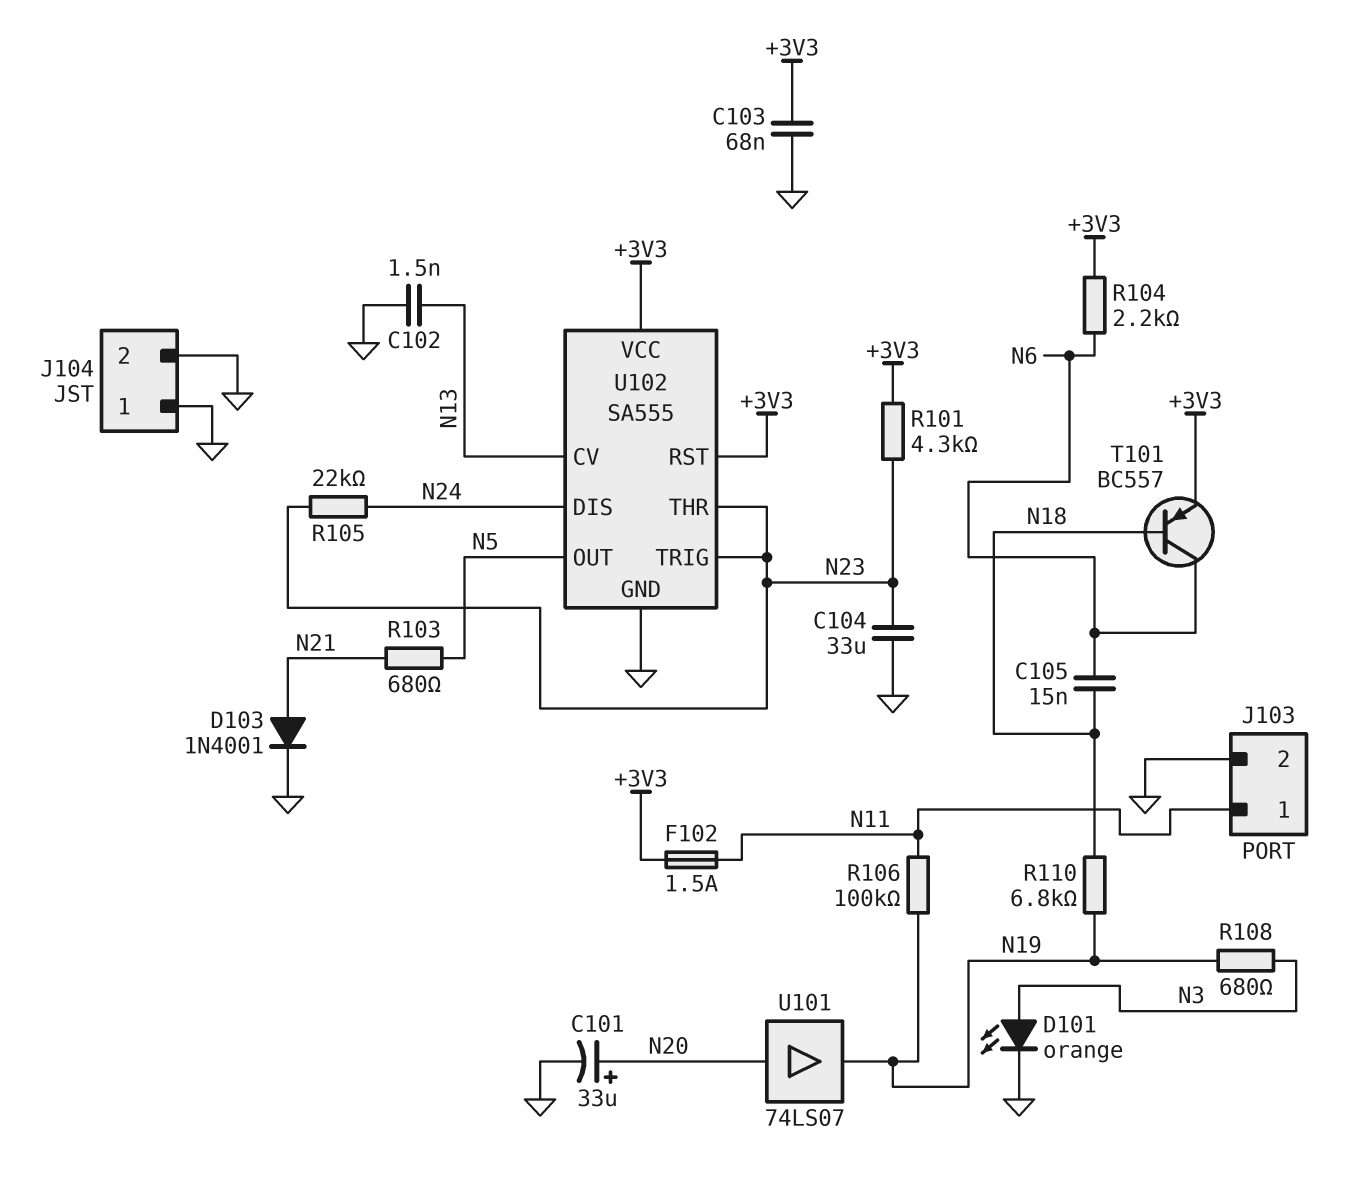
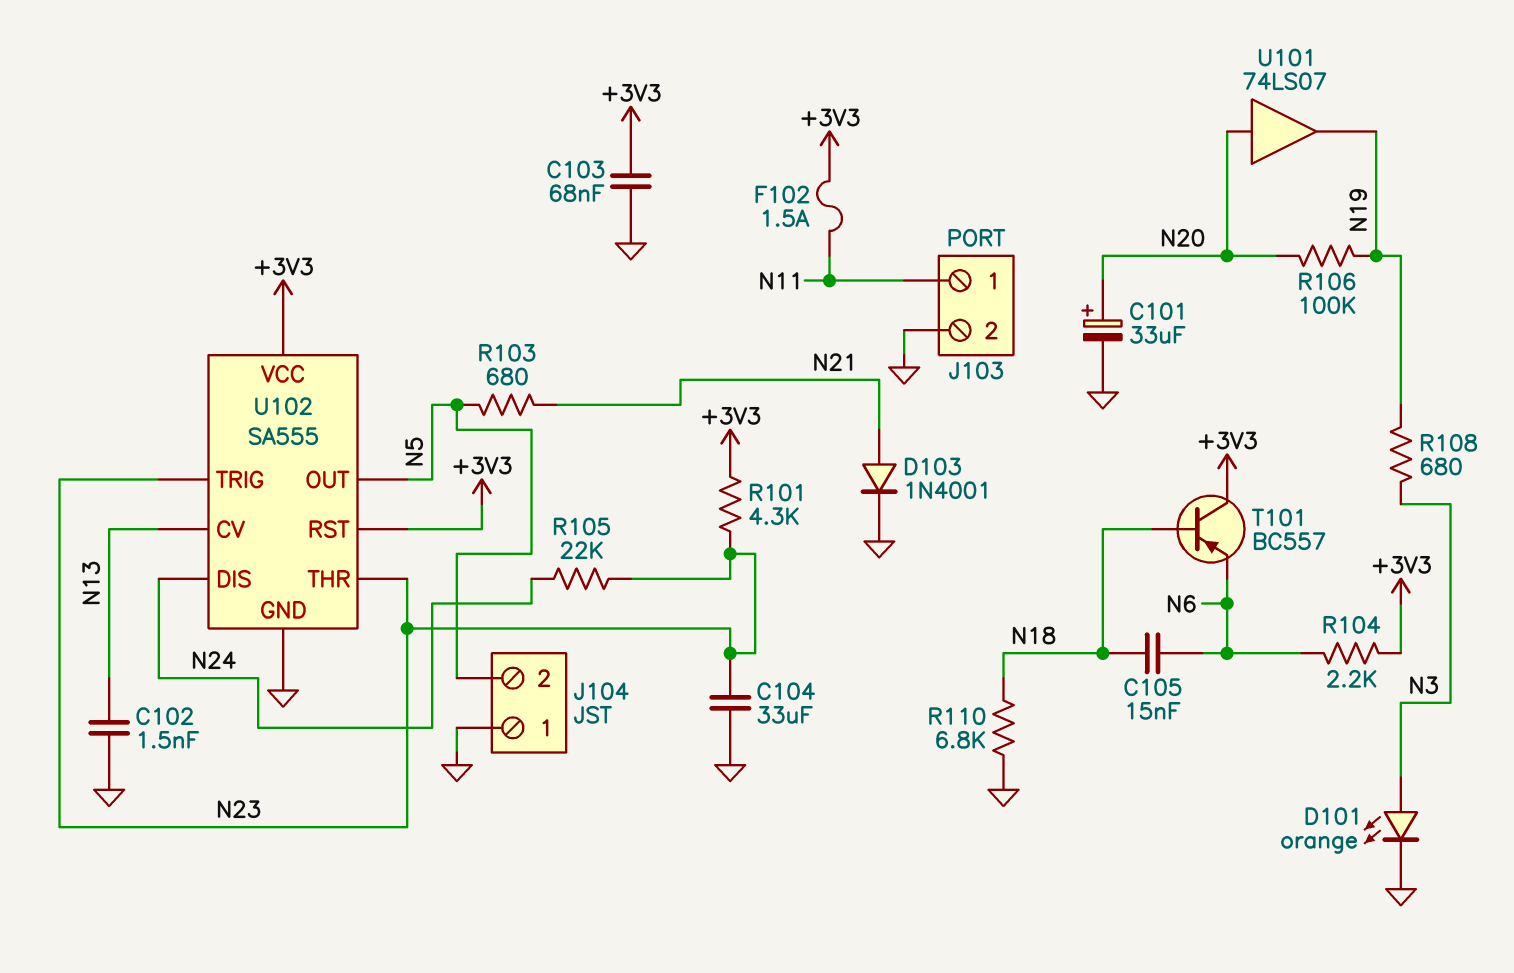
J104 pin 2: GND -> N5
R106: 100k (N11, N19) -> 100k (N19, N20)
R110: 6.8k (N18, N19) -> 6.8k (GND, N18)
T101: PNP BC557 (B N18, C N6, E +3V3) -> PNP BC557 (B N18, C +3V3, E N6)

